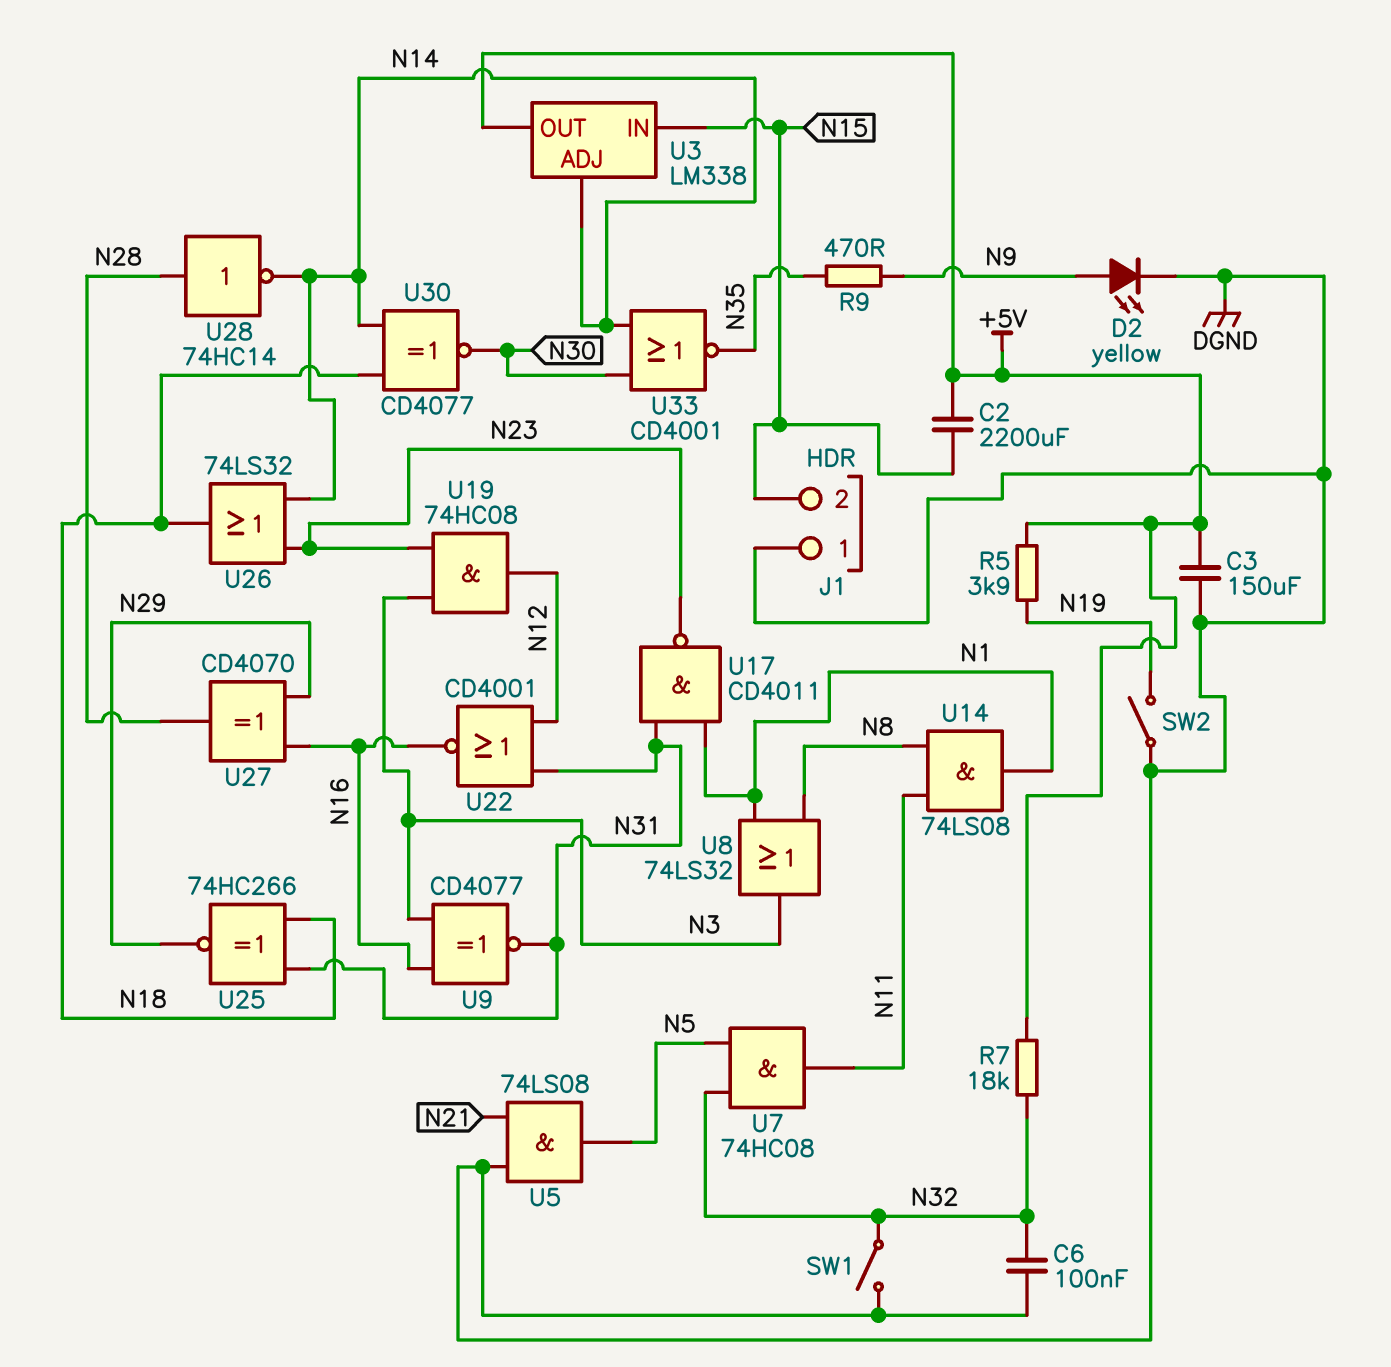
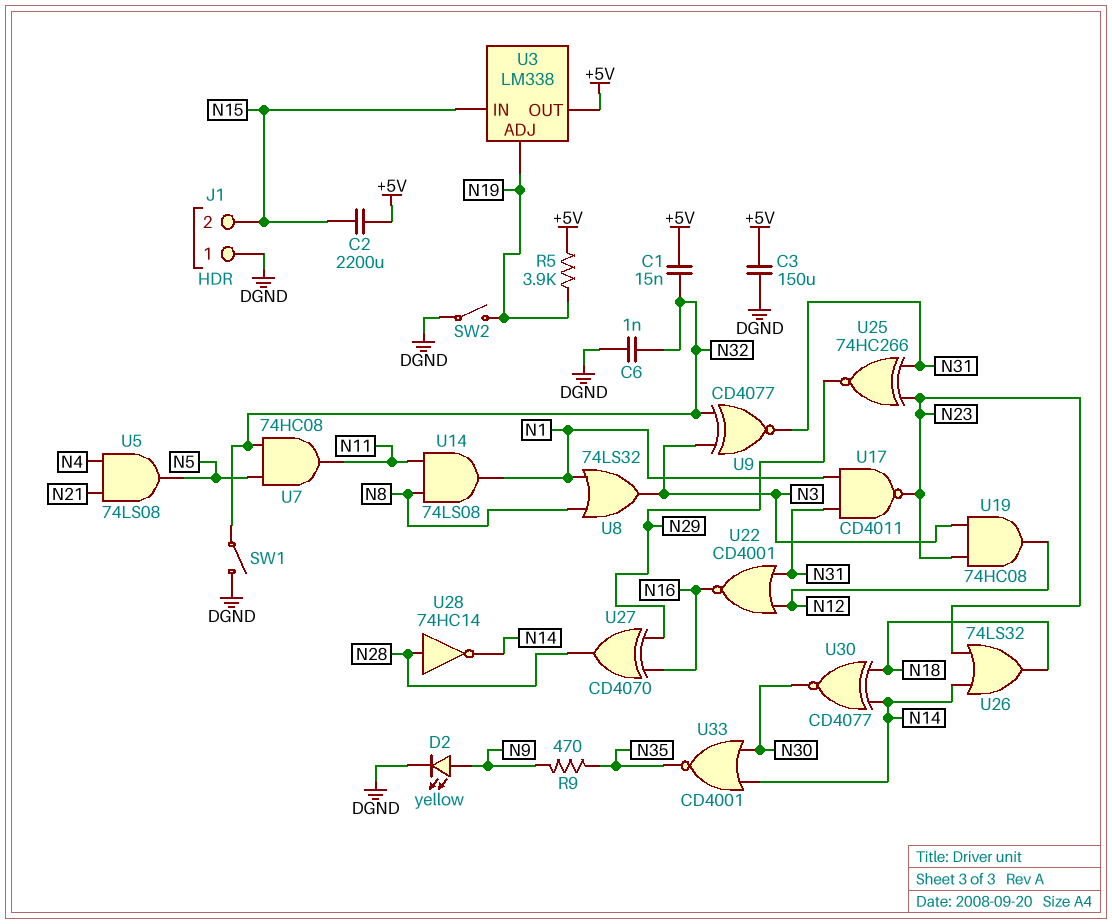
C1: none -> 15nF (+5V, N32)
C6: 100nF (DGND, N32) -> 1nF (DGND, N32)
R7: 18k (+5V, N32) -> none
U3 pin ADJ: N14 -> N19
U5: AND 74LS08 (in DGND, in N21, out N5) -> AND 74LS08 (in N4, in N21, out N5)
U9: XNOR CD4077 (in N3, in N16, out N31) -> XNOR CD4077 (in N3, in N32, out N31)
U25: XNOR 74HC266 (in N18, in N31, out N29) -> XNOR 74HC266 (in N23, in N31, out N29)

